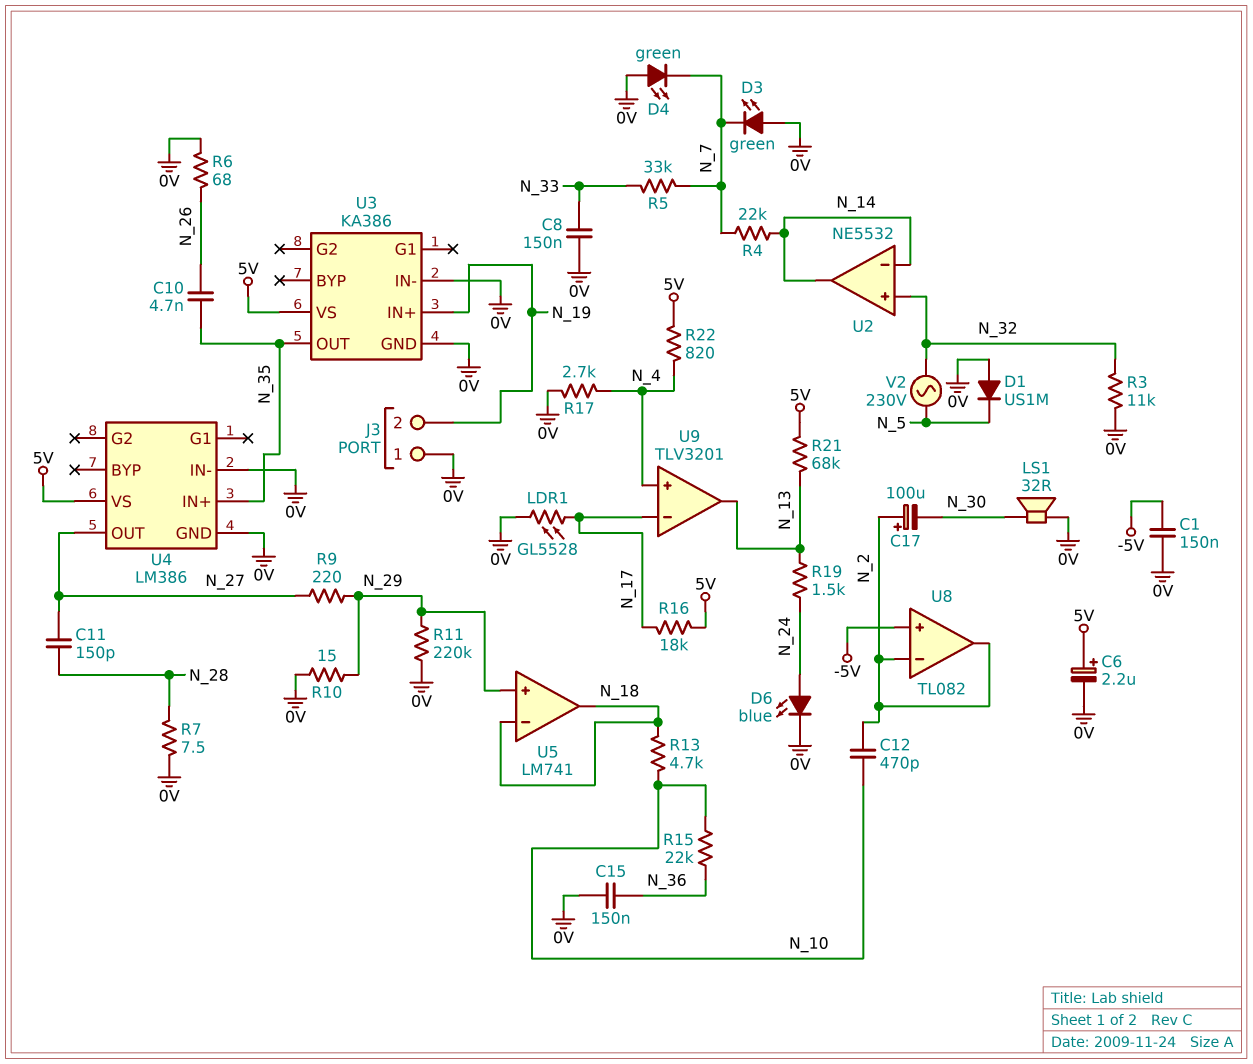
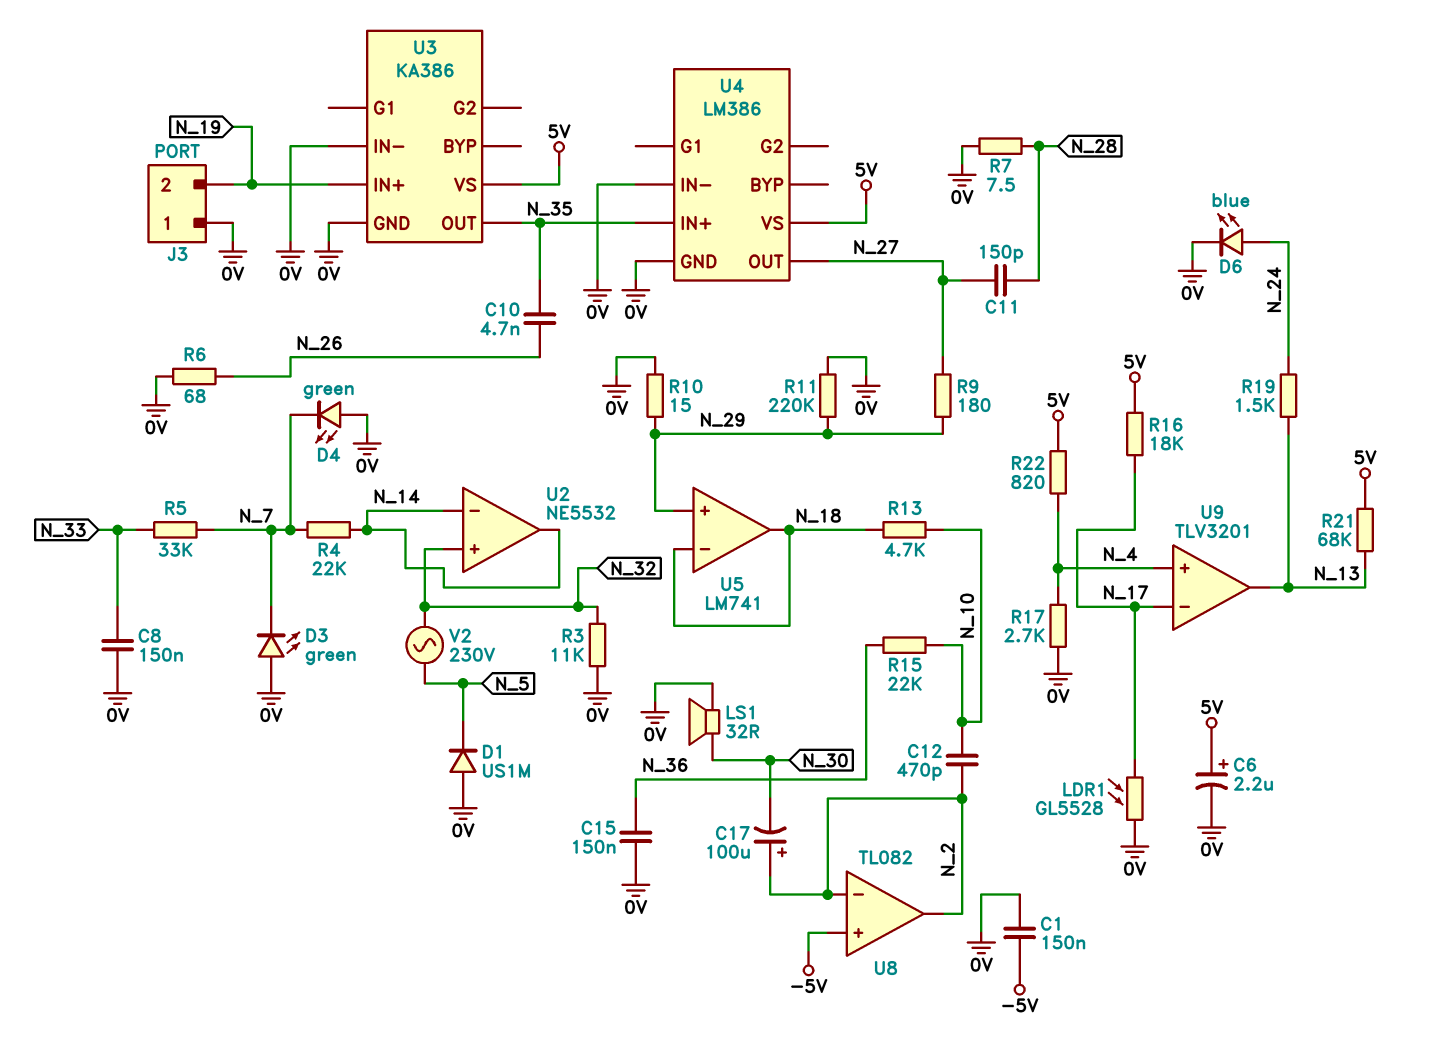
R9: 220 (N_27, N_29) -> 180 (N_27, N_29)

